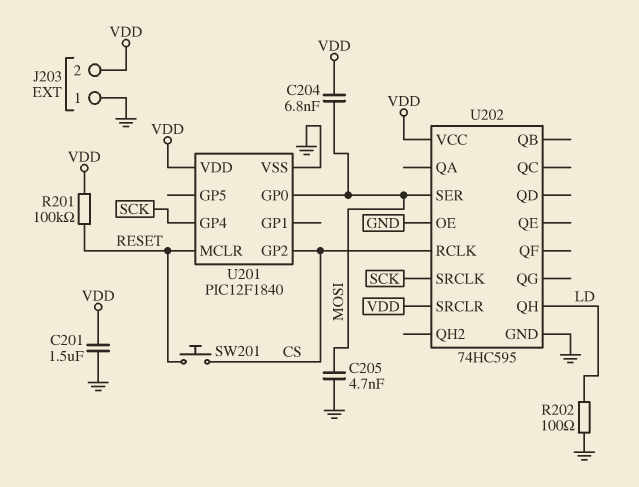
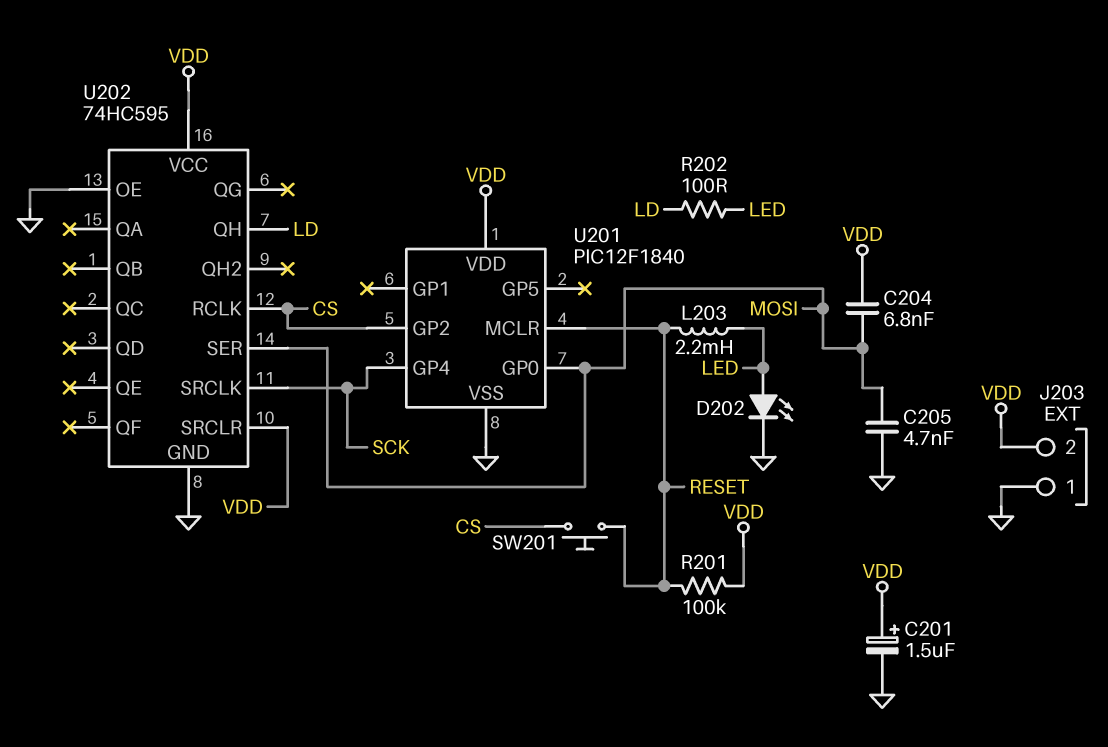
C201: 1.5uF (GND, VDD) -> 1.5uF (plus VDD, minus GND)
D202: none -> LED (A LED, K GND)
L203: none -> 2.2mH (LED, RESET)
R202: 100 (GND, LD) -> 100 (LD, LED)

